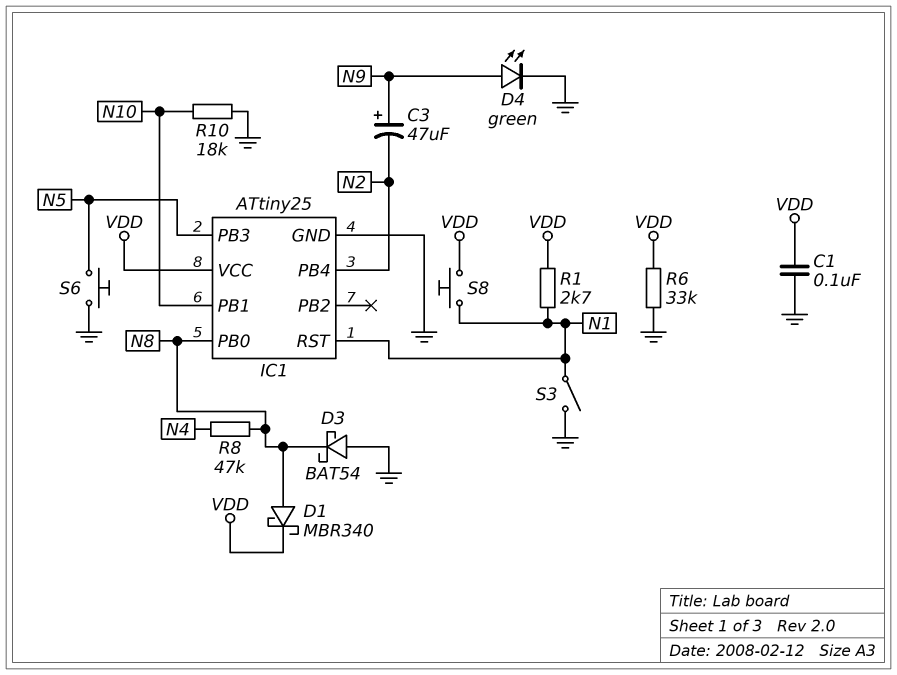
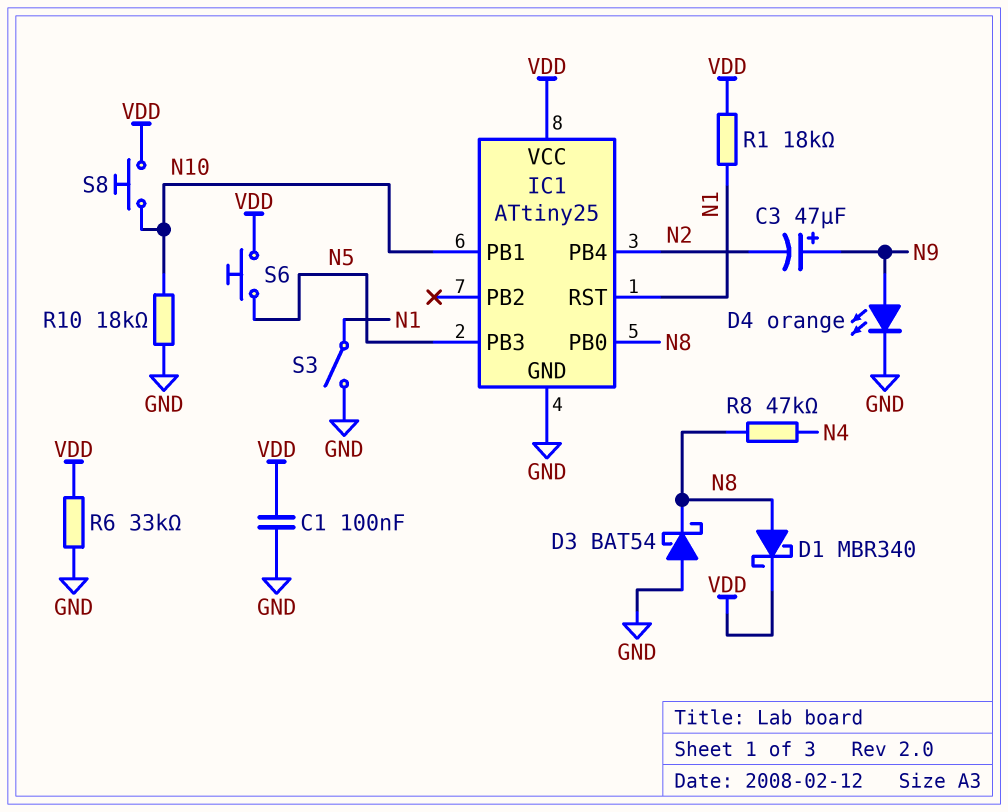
D4: LED green (A N9, K GND) -> LED orange (A N9, K GND)
R1: 2.7k (N1, VDD) -> 18k (N1, VDD)
S6: button (GND, N5) -> button (N5, VDD)
S8: button (N1, VDD) -> button (N10, VDD)

